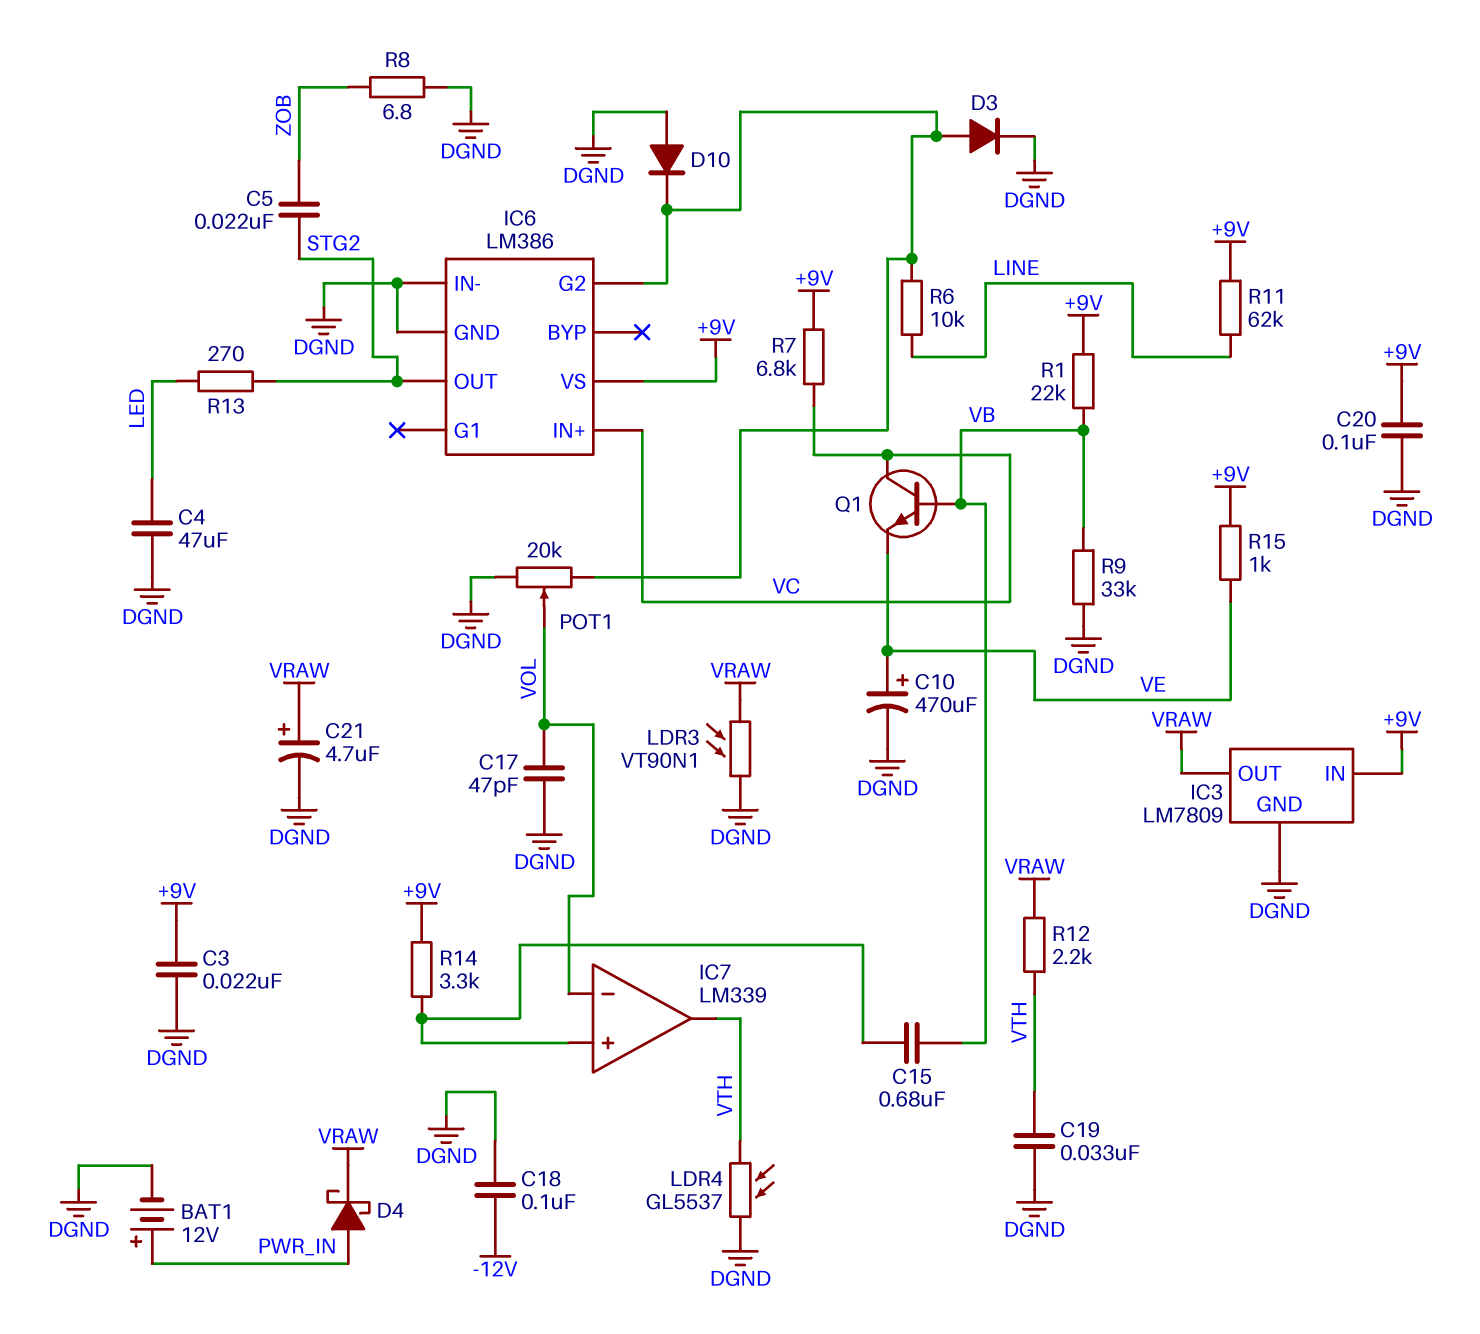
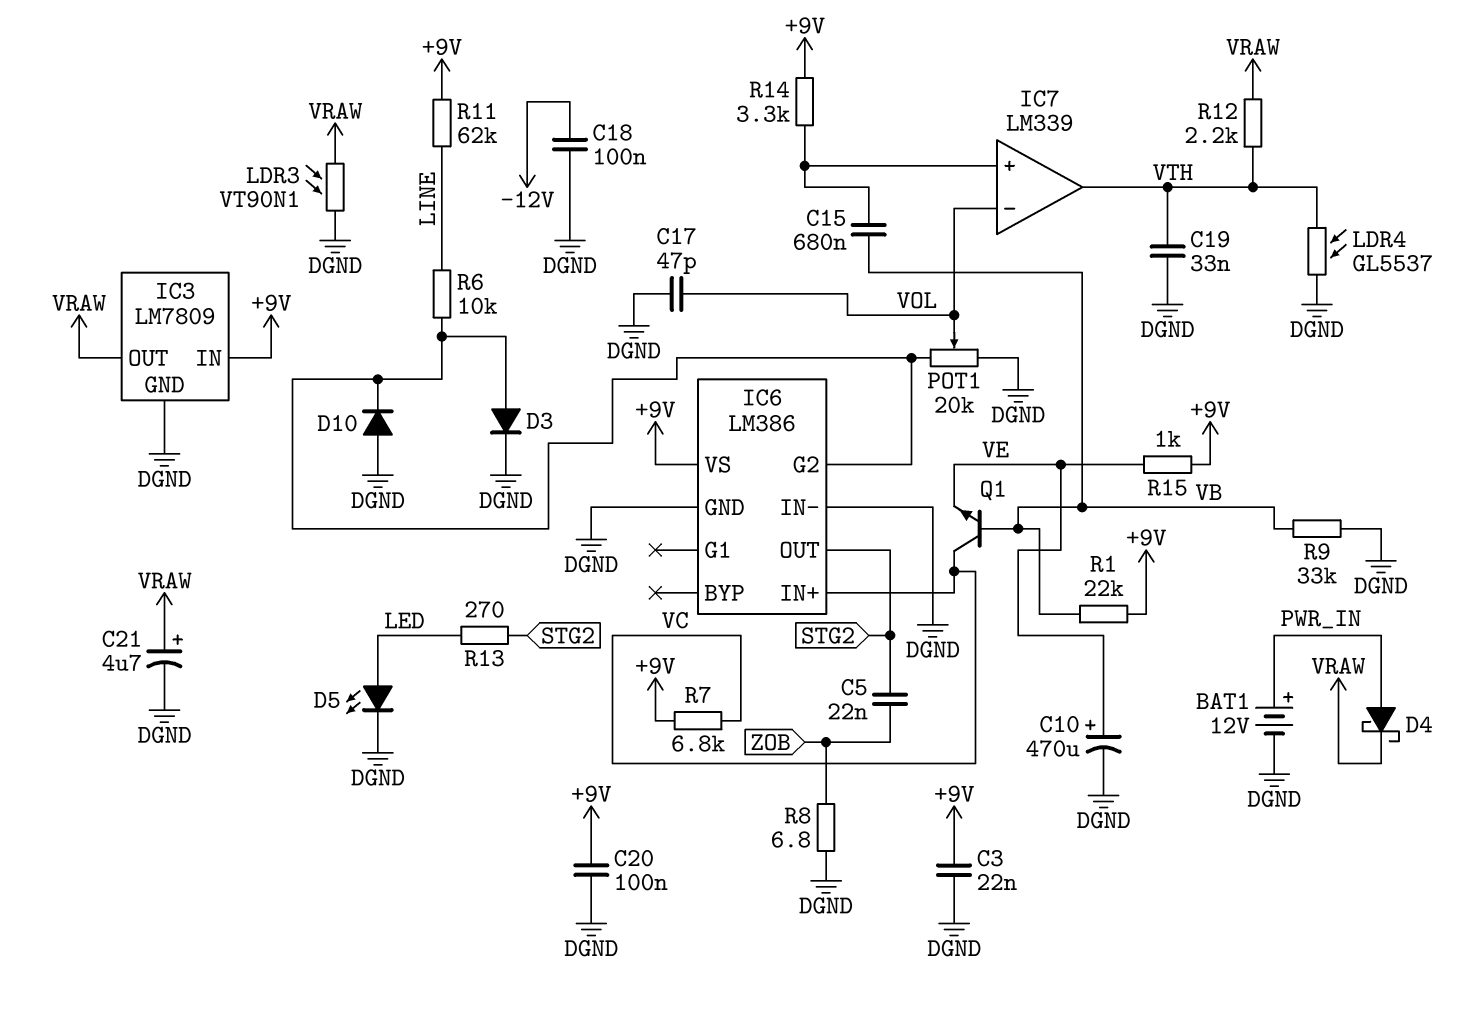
C4: 47uF (DGND, LED) -> none
D5: none -> LED (A LED, K DGND)

